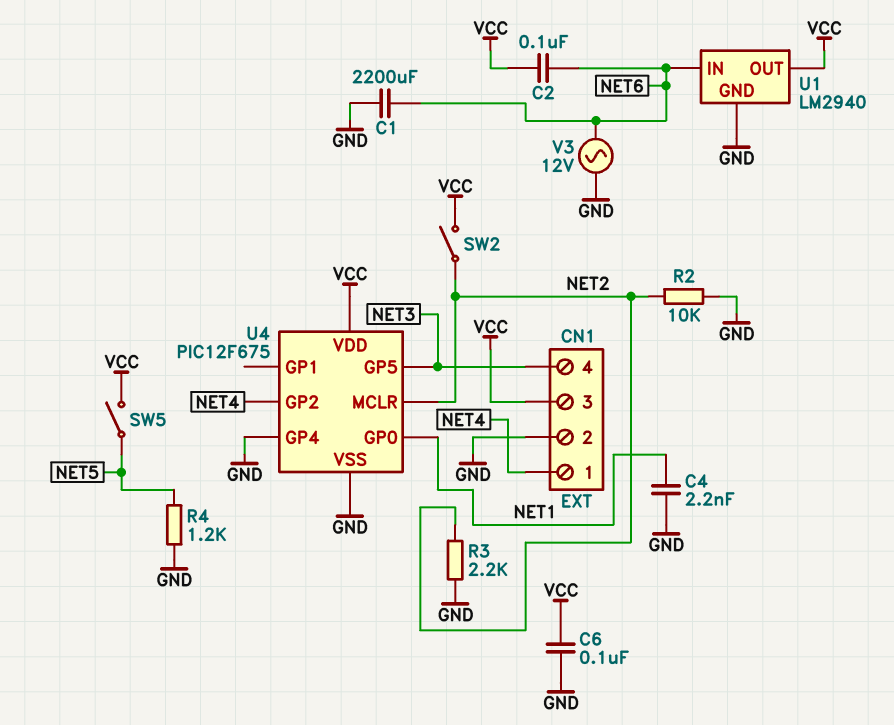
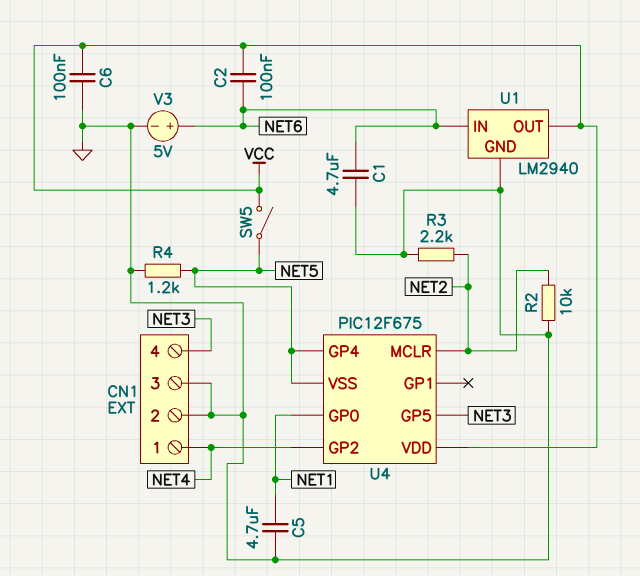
C1: 2200uF (GND, NET6) -> 4.7uF (GND, NET6)
C4: 2.2nF (GND, NET1) -> none
C5: none -> 4.7uF (GND, NET1)
CN1 pin 3: VCC -> GND
SW2: switch (NET2, VCC) -> none
U4 pin GP4: GND -> NET5
U4 pin VSS: GND -> NET5
V3: AC 12V (GND, NET6) -> 5V (plus NET6, minus GND)

